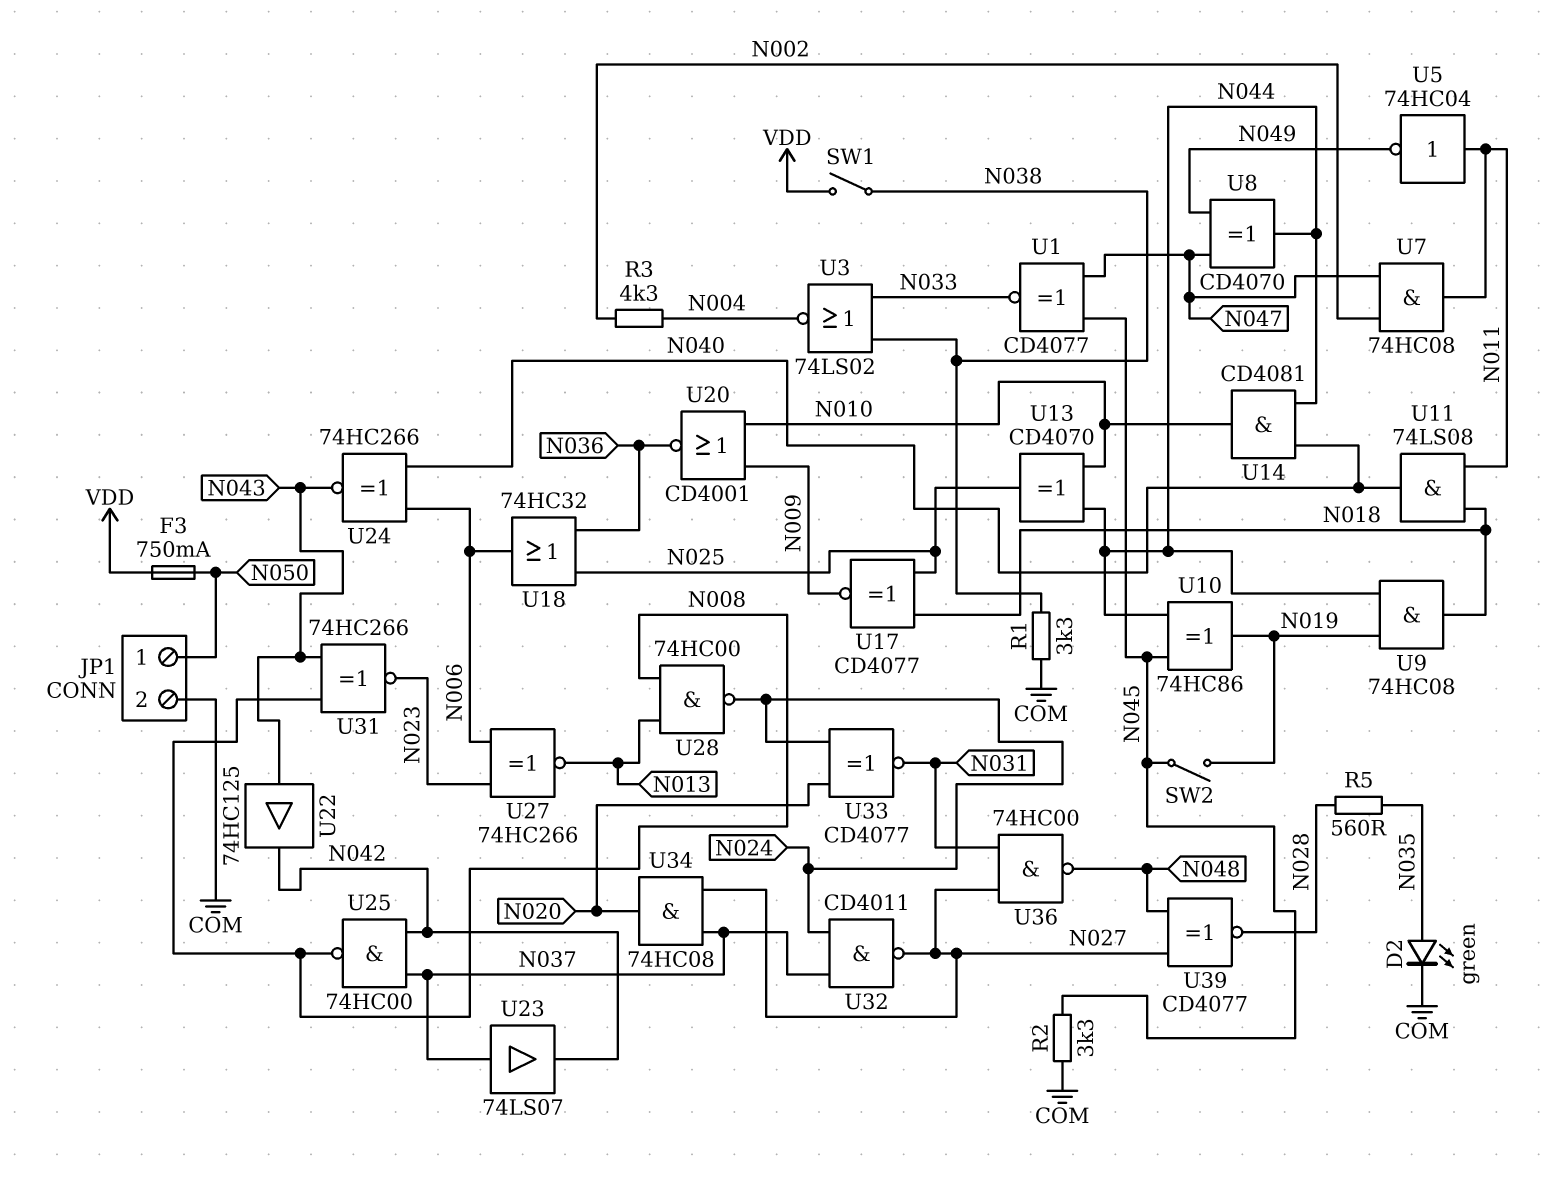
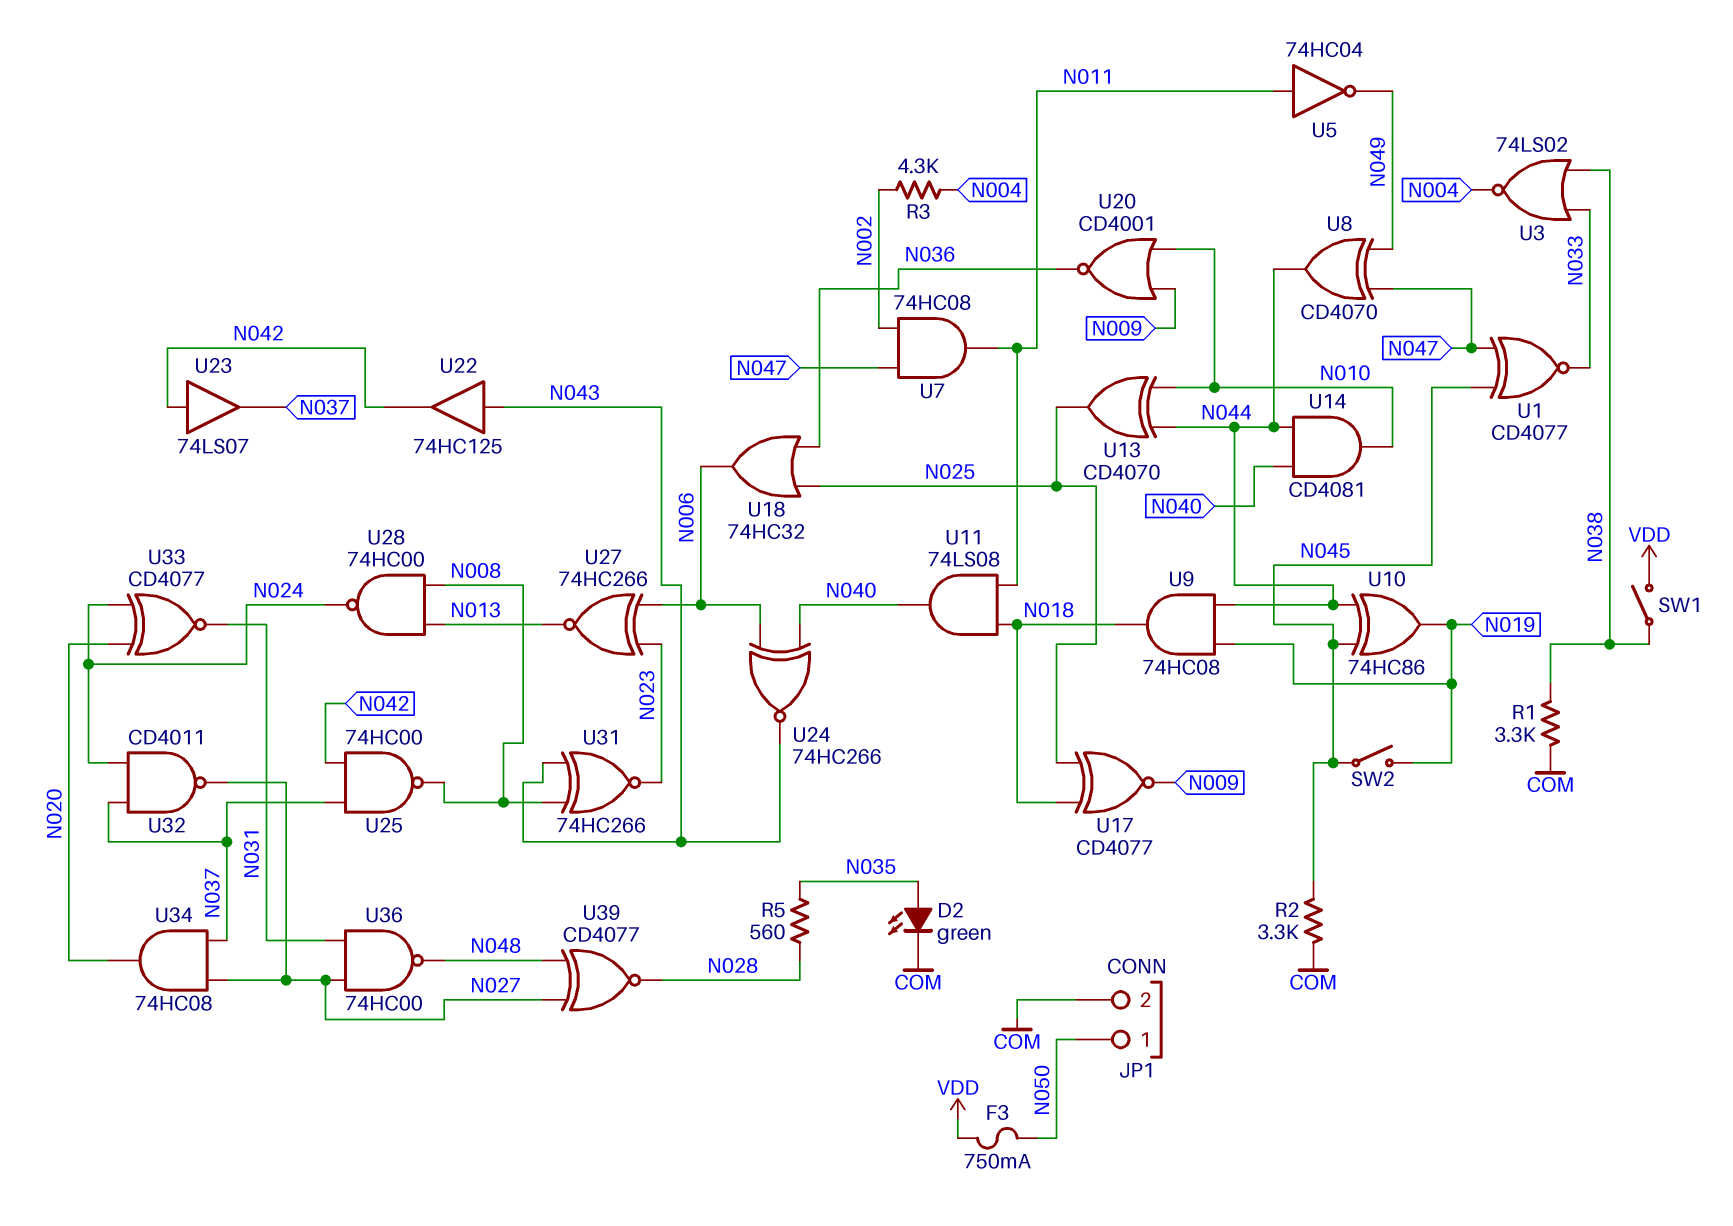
U23: buffer 74LS07 (in N037, out N042) -> buffer 74LS07 (in N042, out N037)

